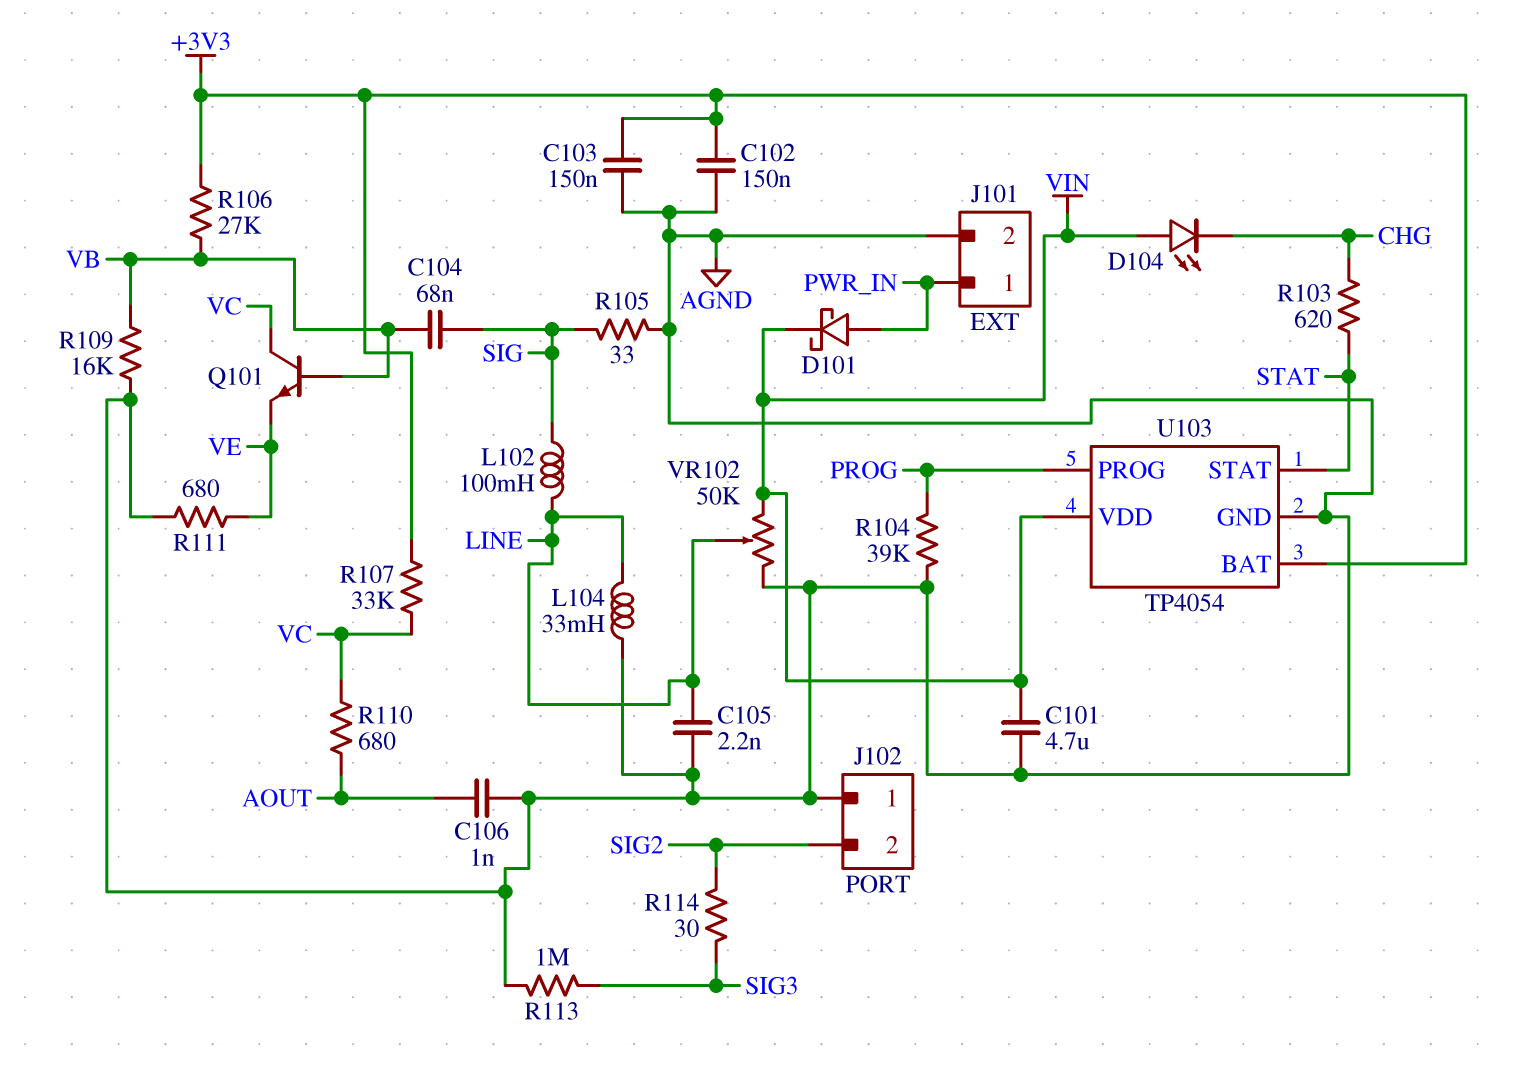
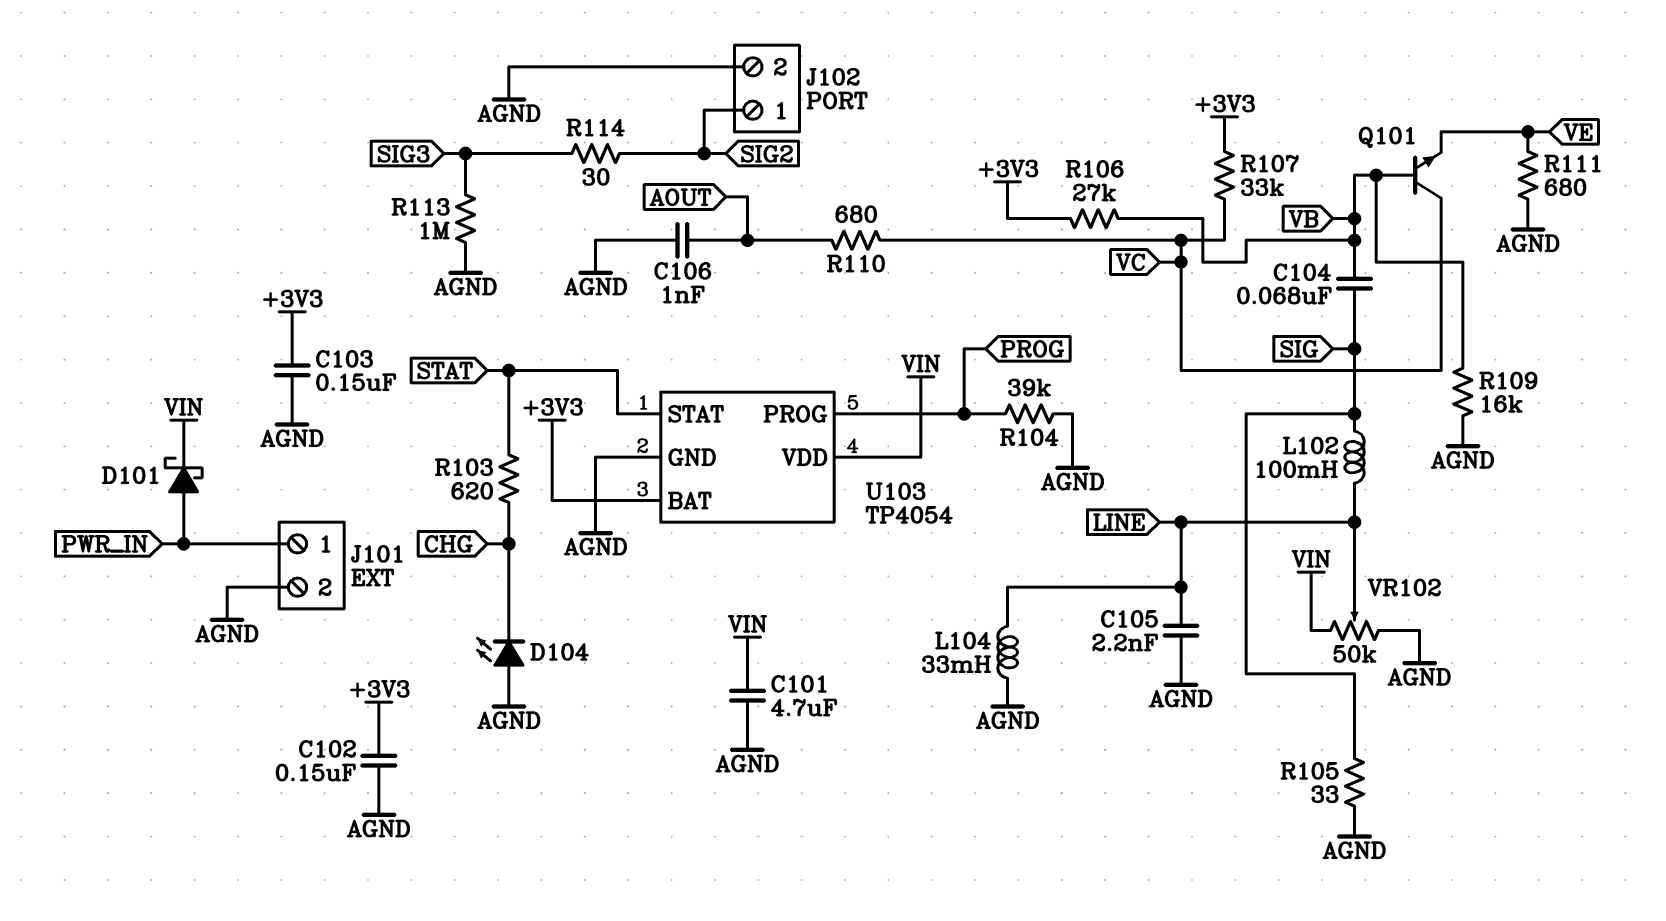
D104: LED (A VIN, K CHG) -> LED (A AGND, K CHG)
J102 pin 1: AGND -> SIG2
J102 pin 2: SIG2 -> AGND

